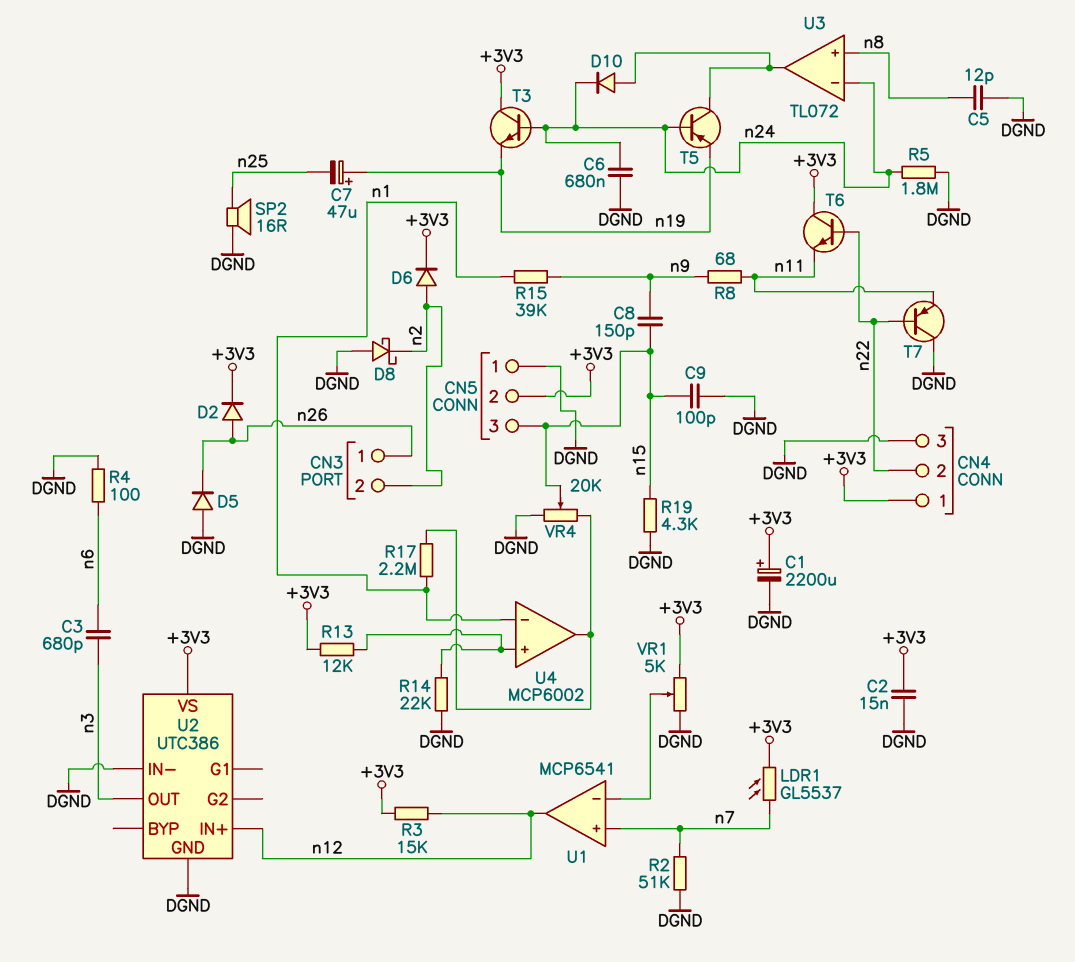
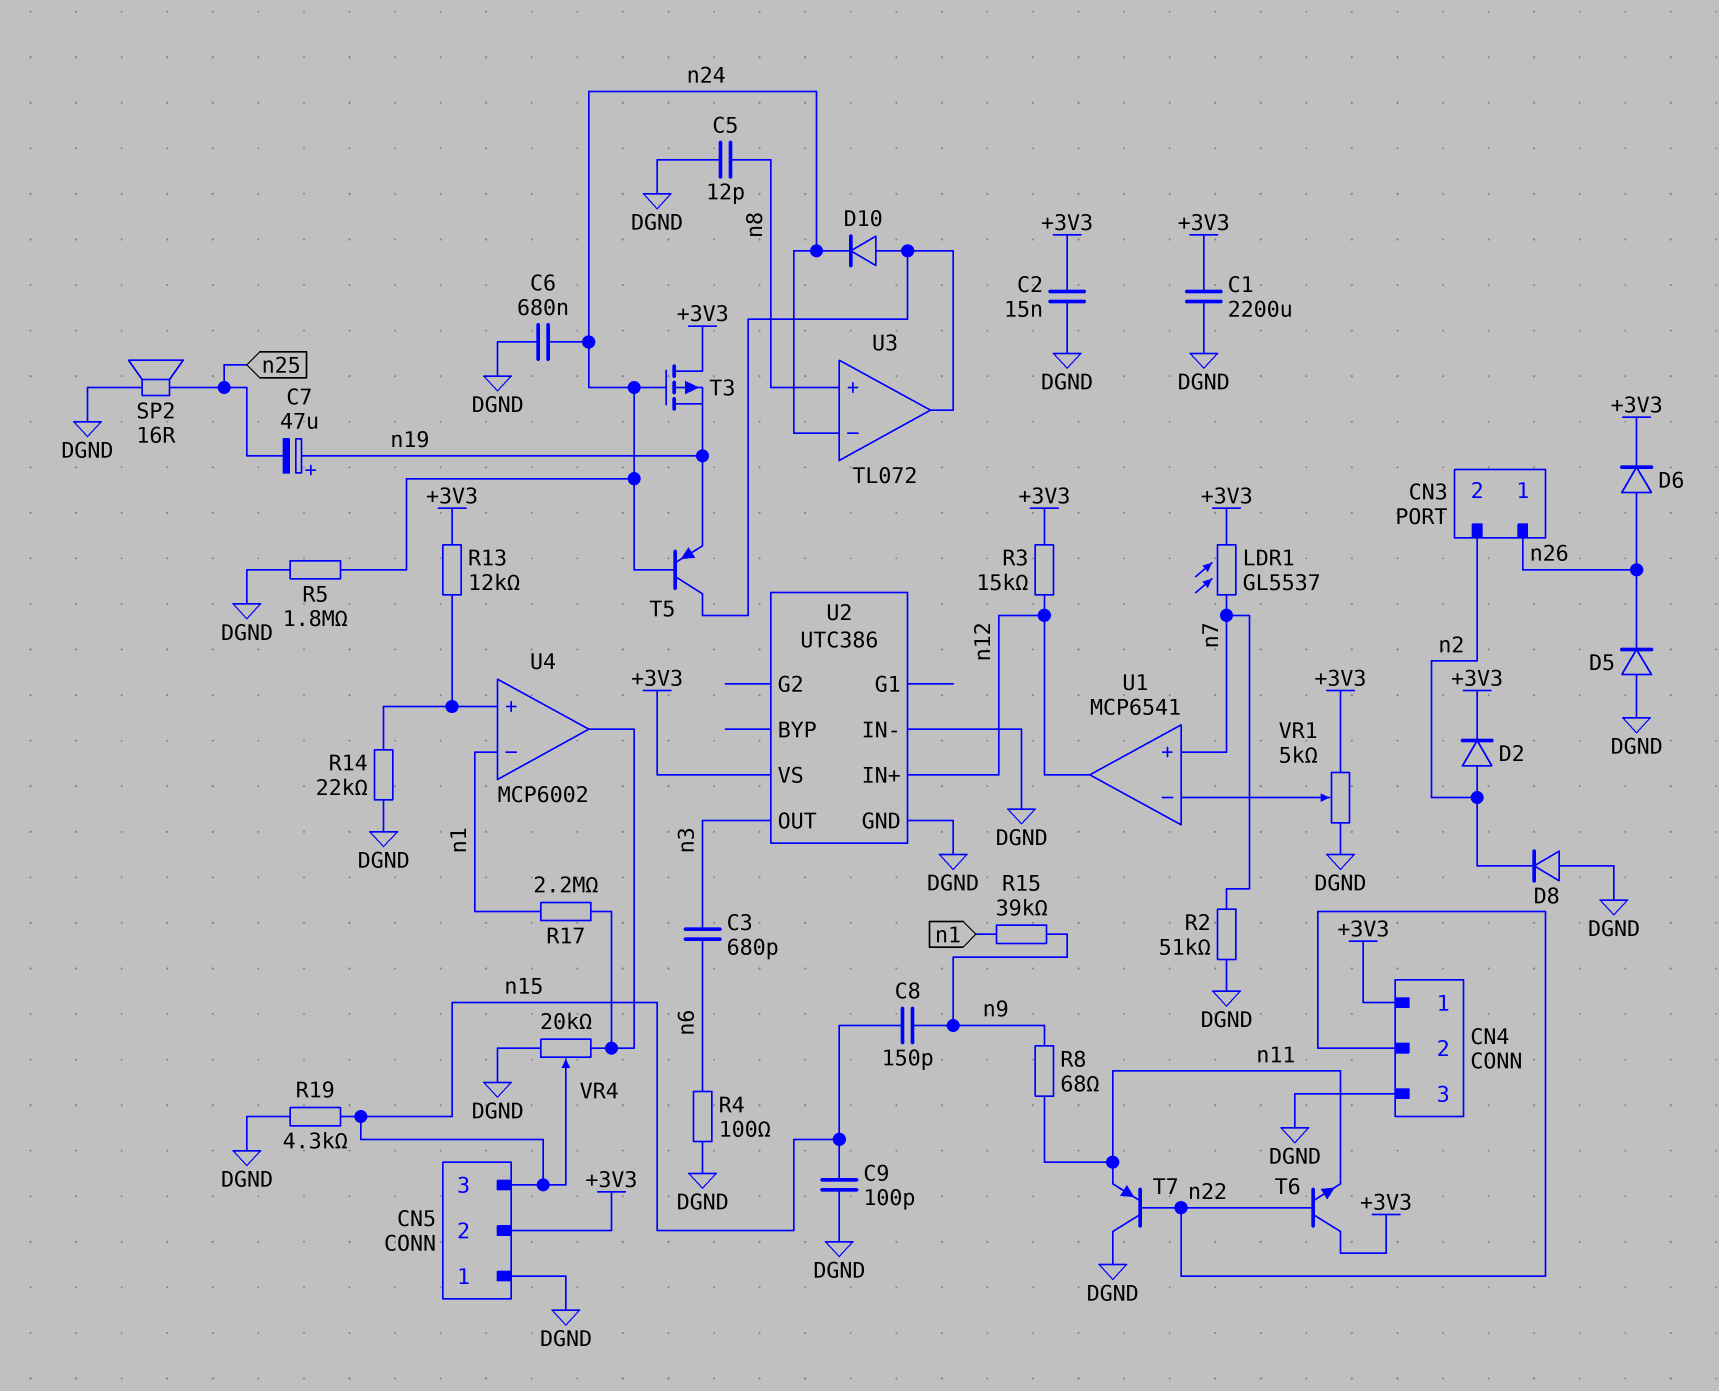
C1: 2200uF (plus +3V3, minus DGND) -> 2200uF (+3V3, DGND)
D2: diode (A n26, K +3V3) -> diode (A n2, K +3V3)
D6: diode (A n2, K +3V3) -> diode (A n26, K +3V3)
D8: schottky (A DGND, K n2) -> diode (A DGND, K n2)
T3: NPN (B n24, C +3V3, E n19) -> PMOS (G n24, D +3V3, S n19)

